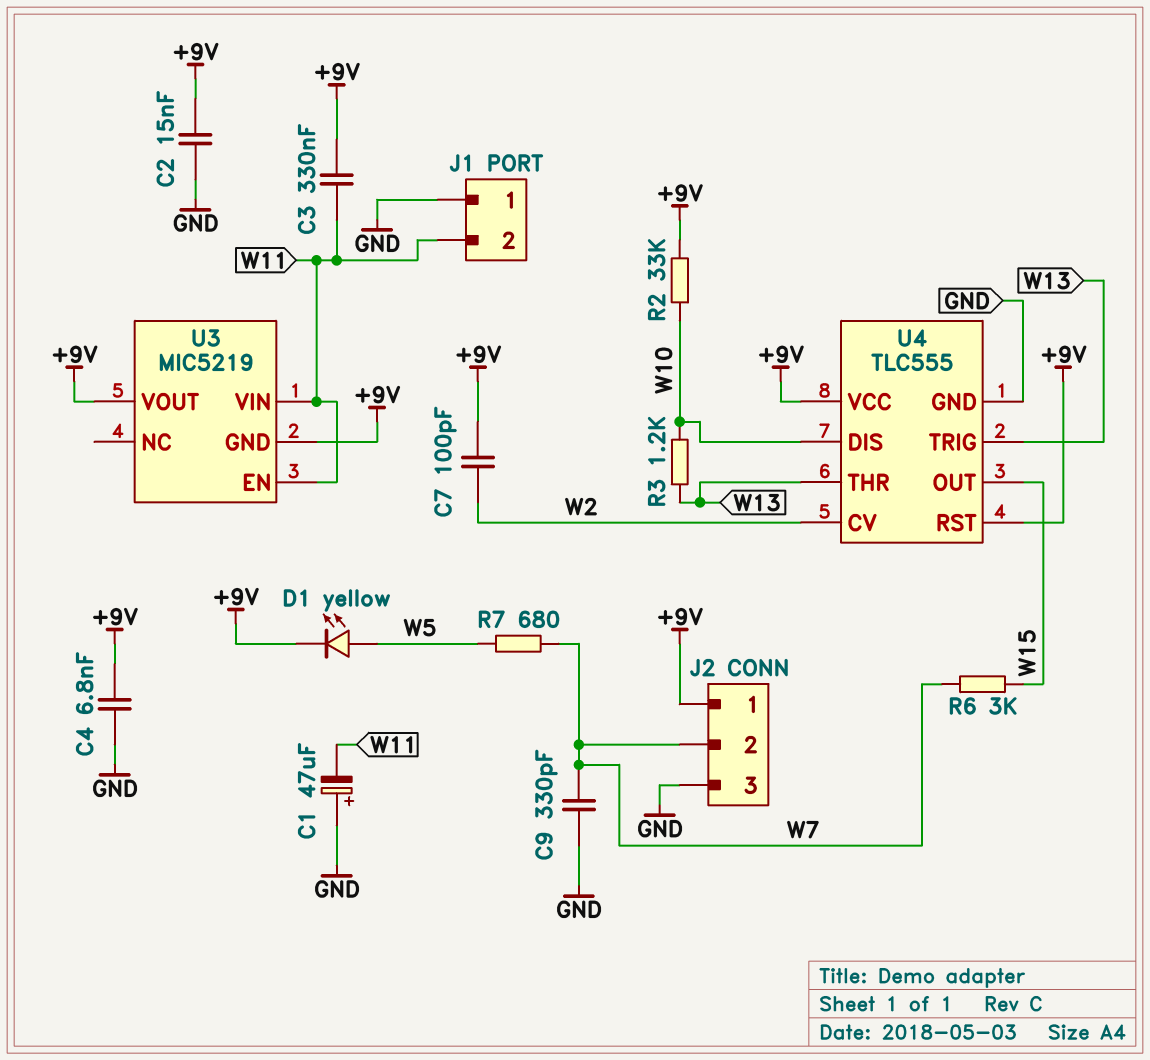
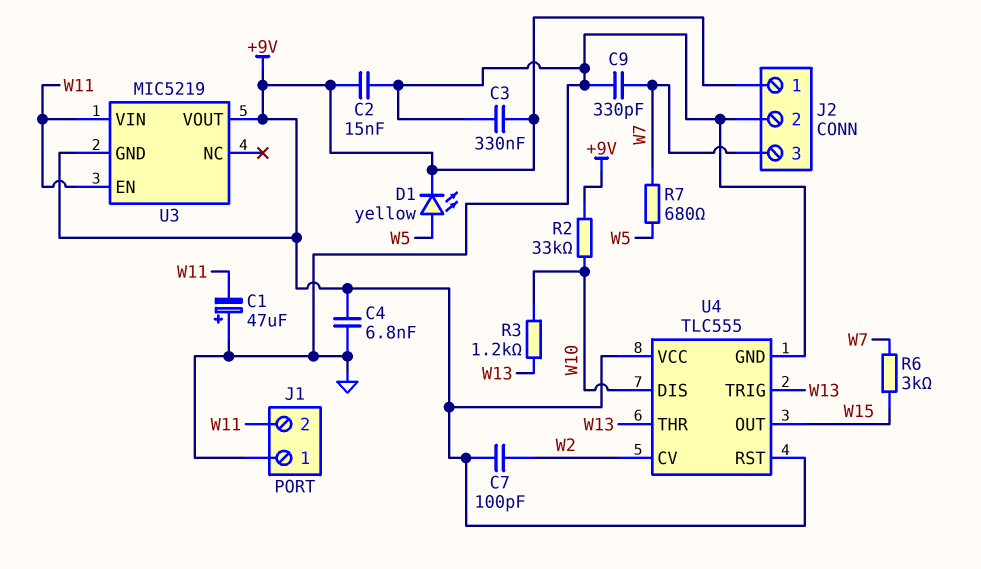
C3: 330nF (+9V, W11) -> 330nF (+9V, GND)
J2 pin 2: W7 -> GND
J2 pin 3: GND -> W7

